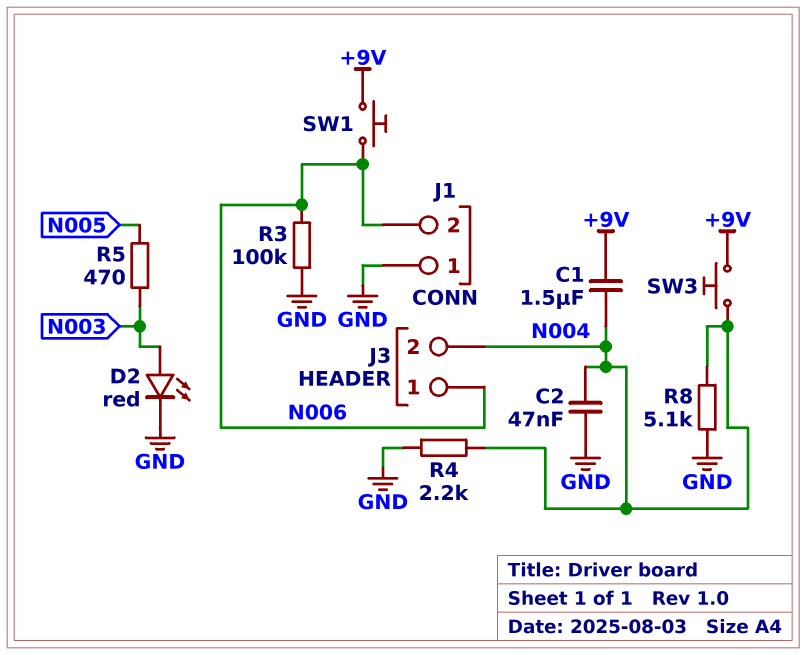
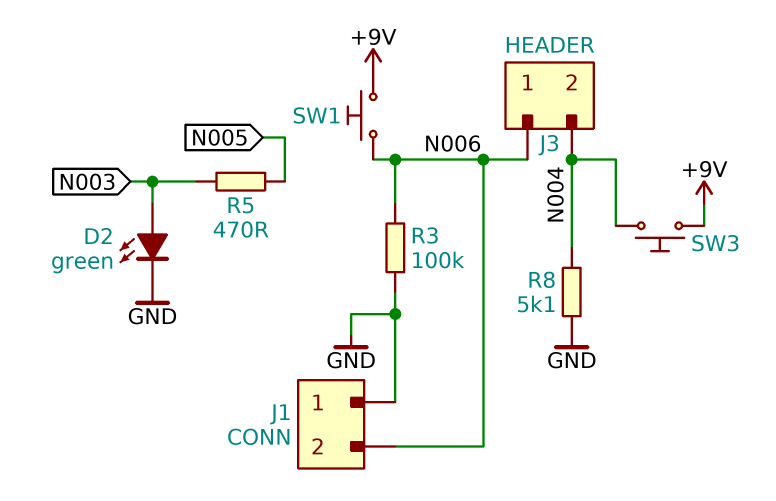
C1: 1.5uF (+9V, N004) -> none
C2: 47nF (GND, N004) -> none
D2: LED red (A N003, K GND) -> LED green (A N003, K GND)
R4: 2.2k (GND, N004) -> none

